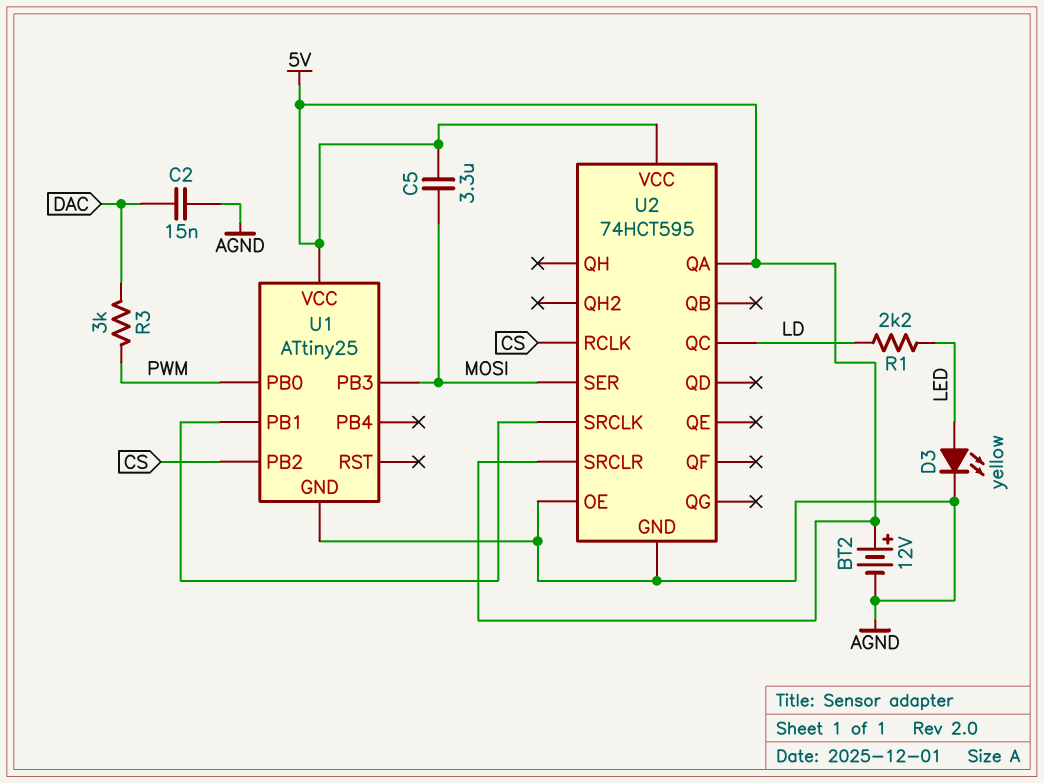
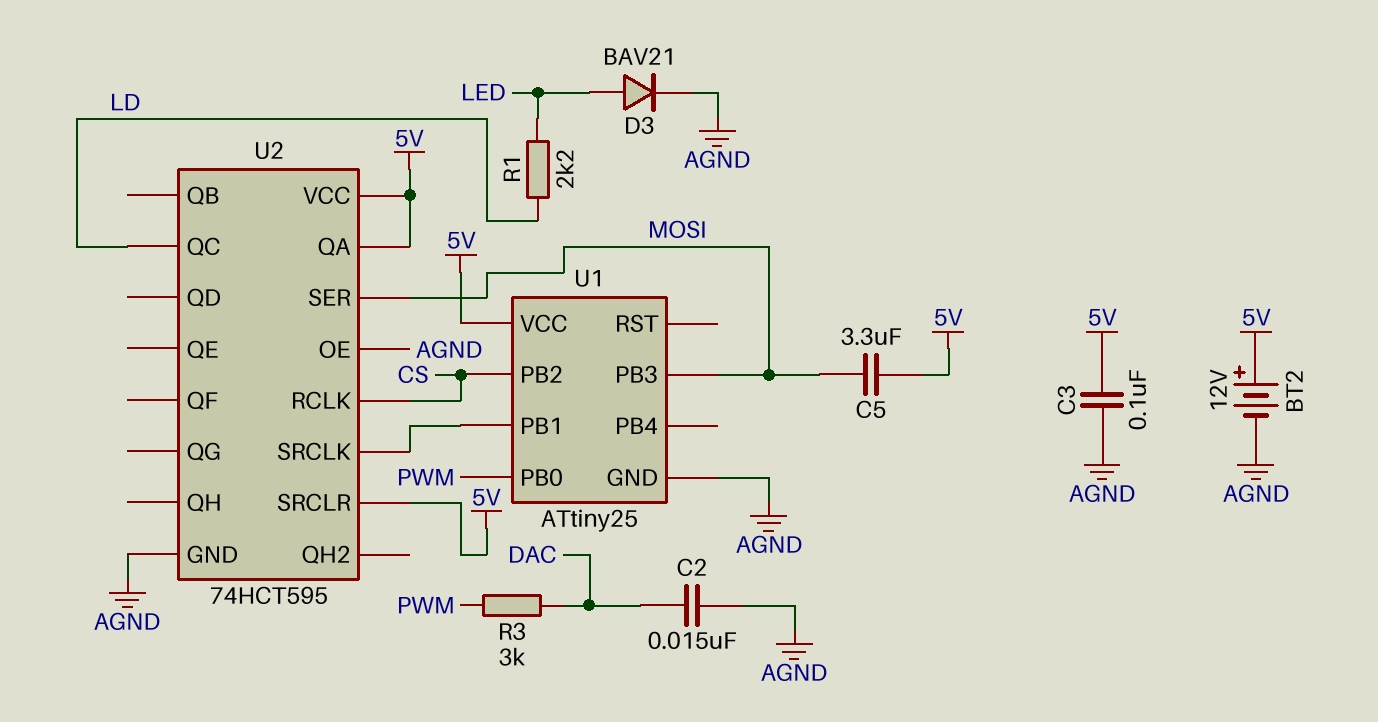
C3: none -> 100nF (5V, AGND)
D3: LED yellow (A LED, K AGND) -> diode BAV21 (A LED, K AGND)

